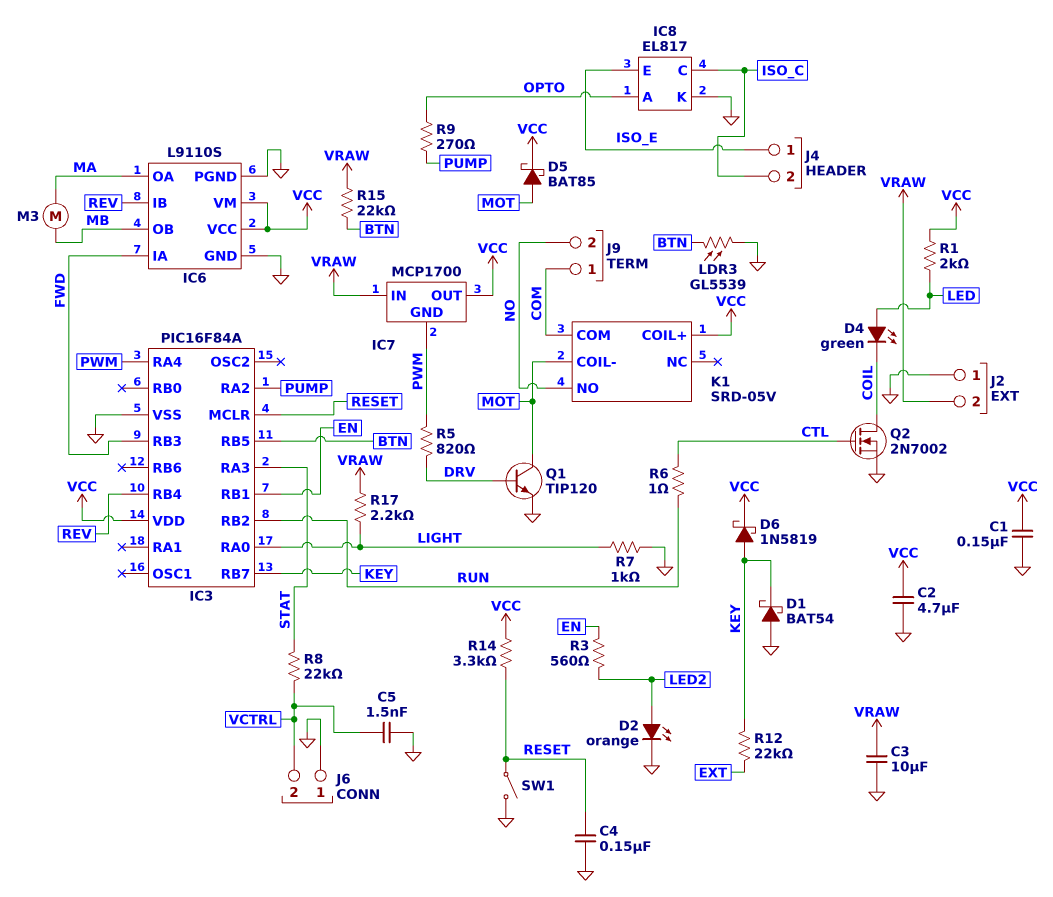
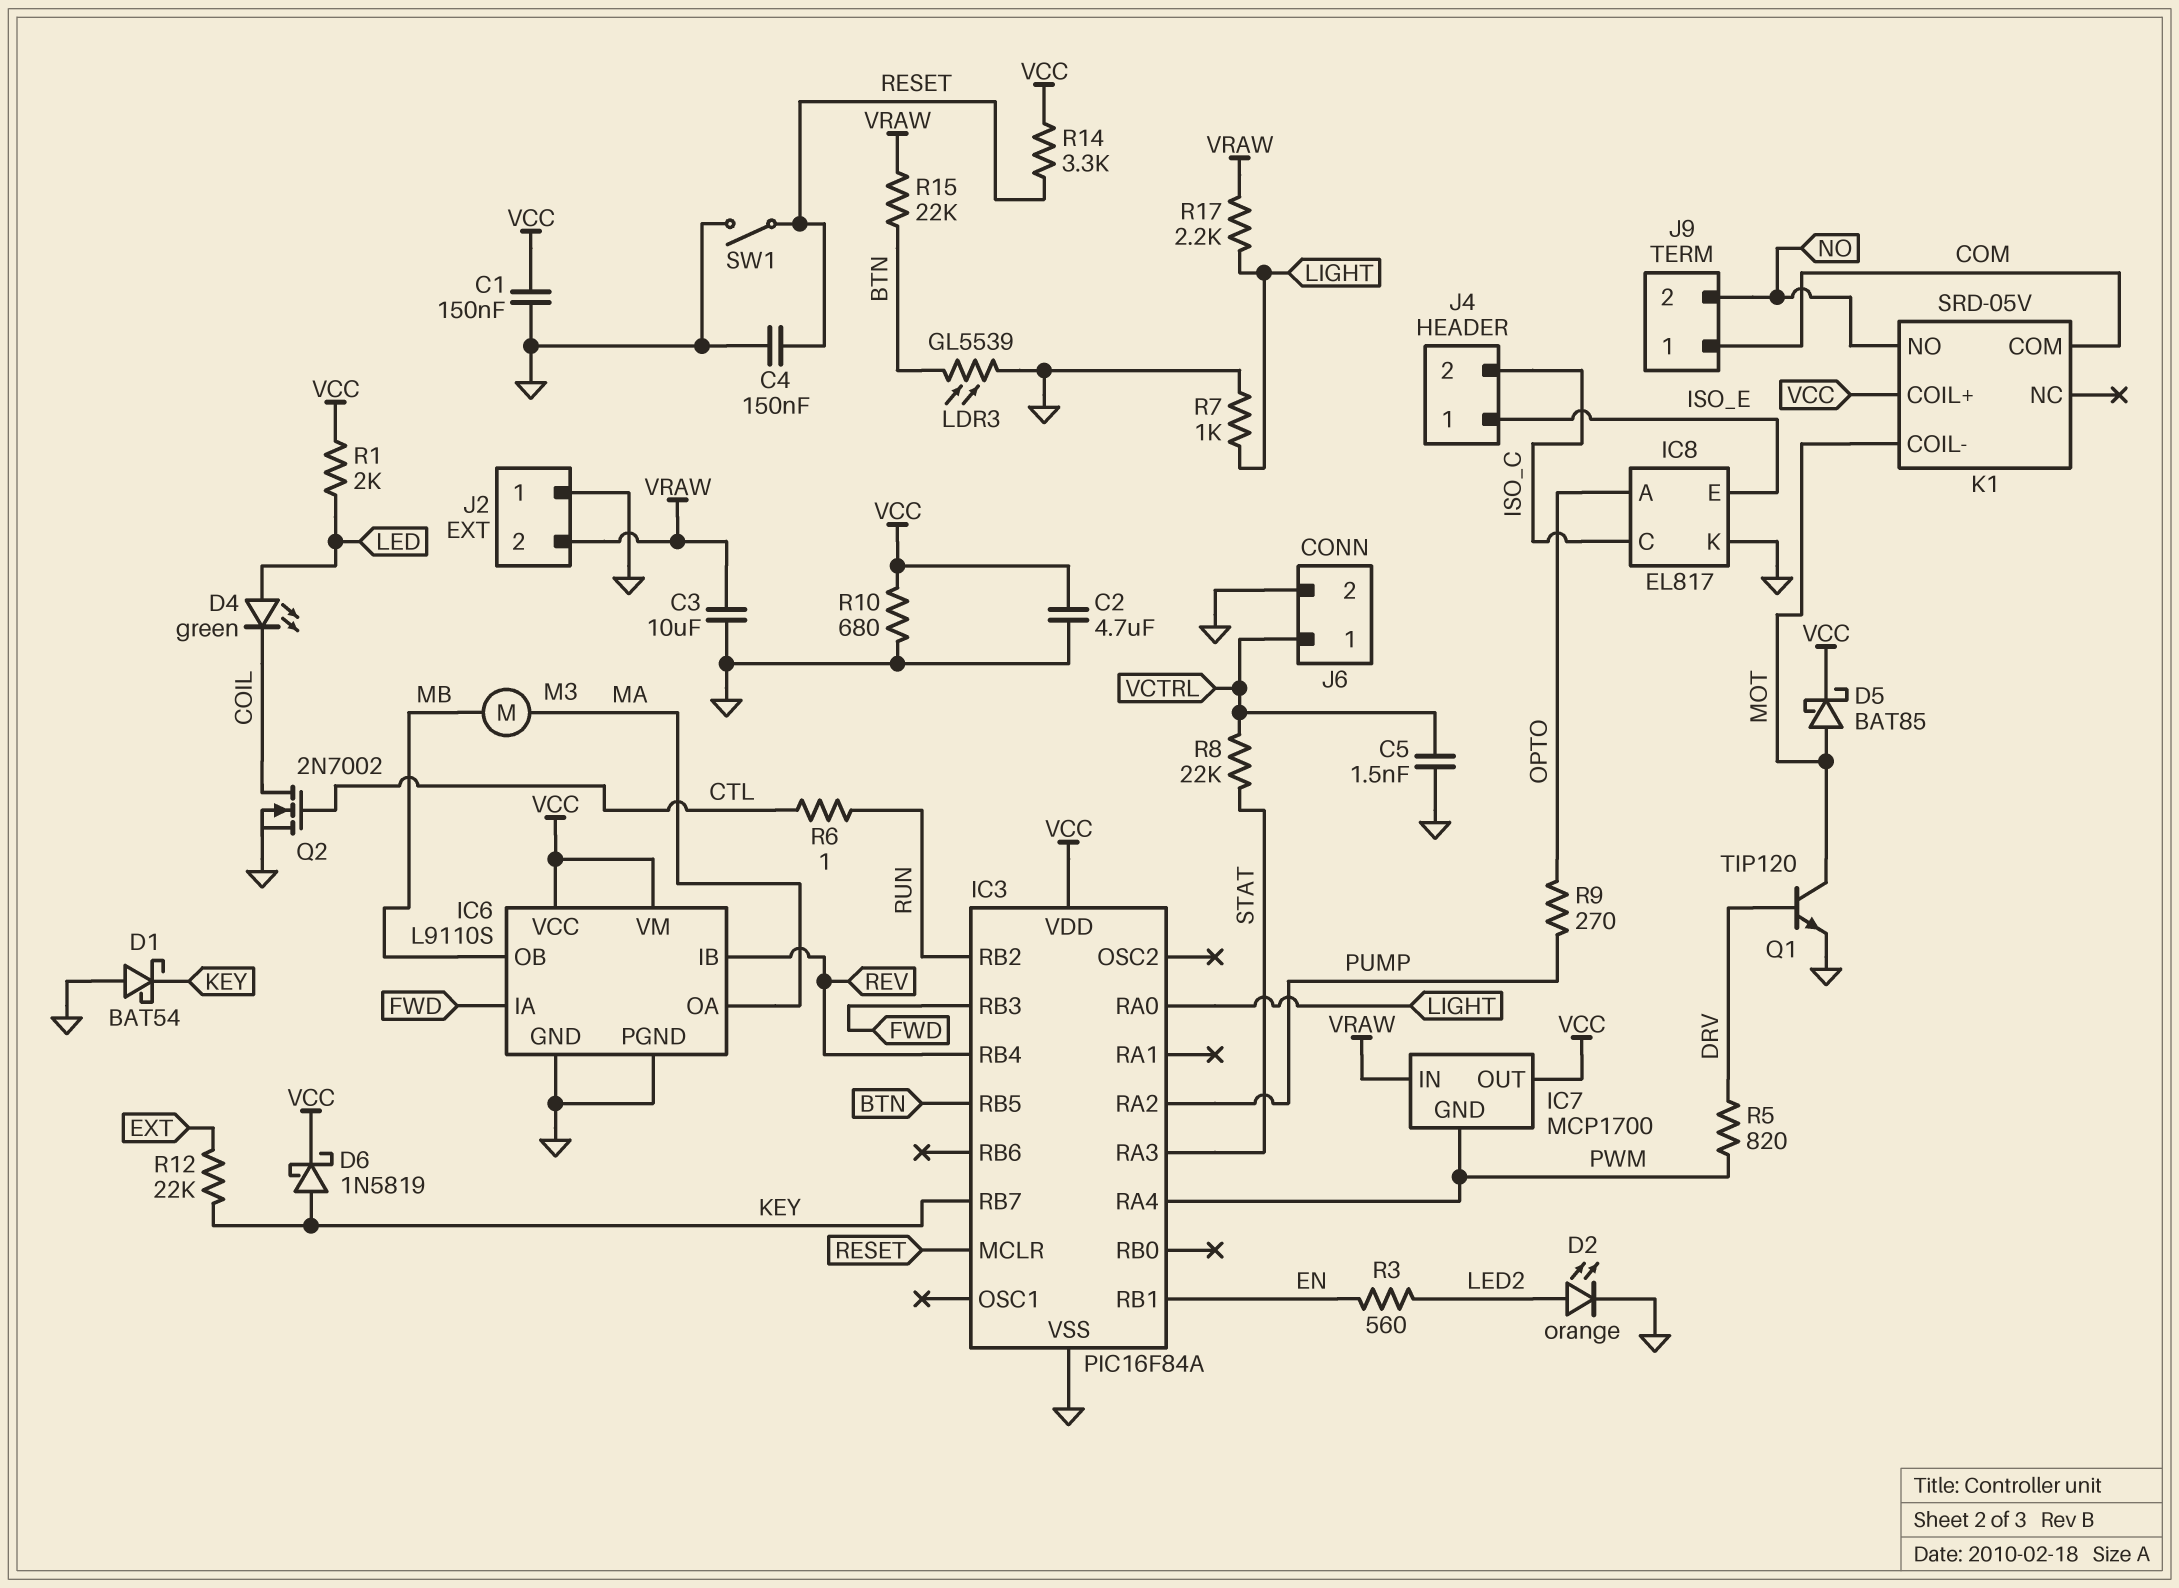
J6 pin 1: GND -> VCTRL
J6 pin 2: VCTRL -> GND
R10: none -> 680 (GND, VCC)

